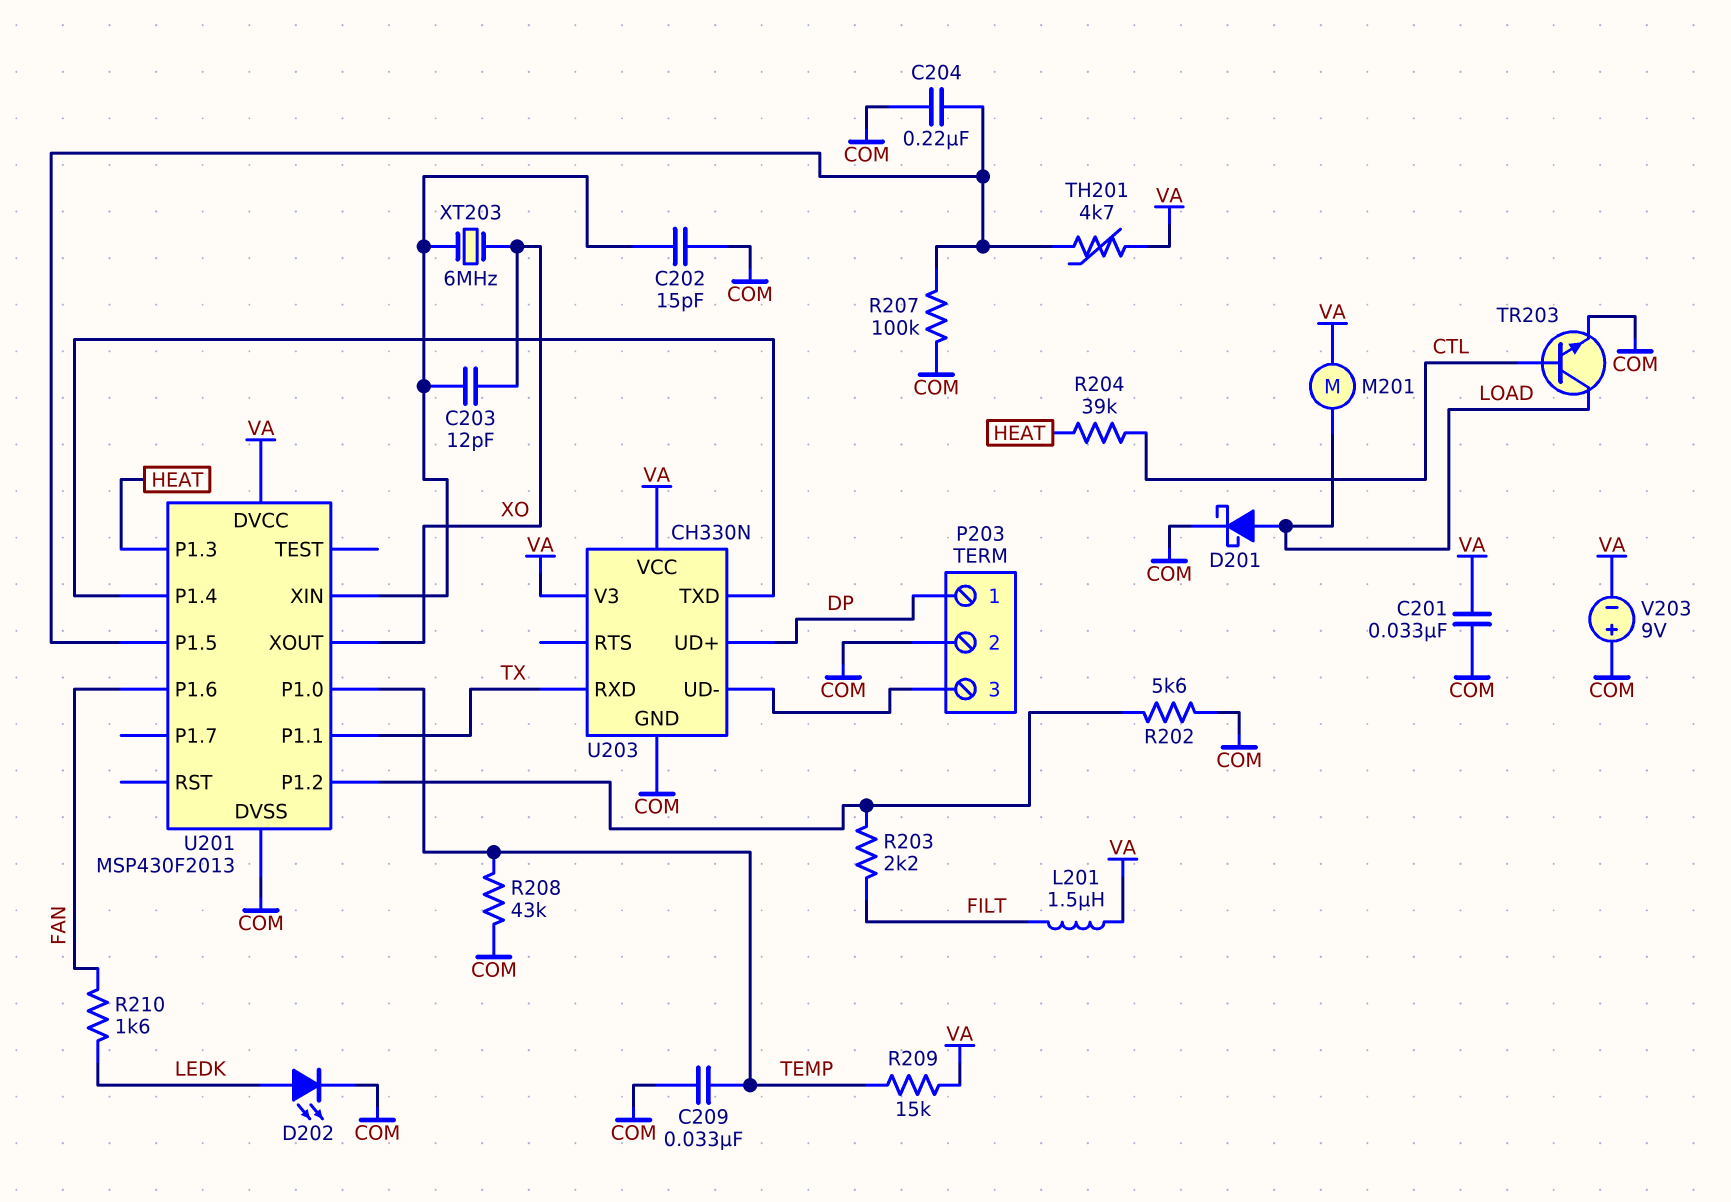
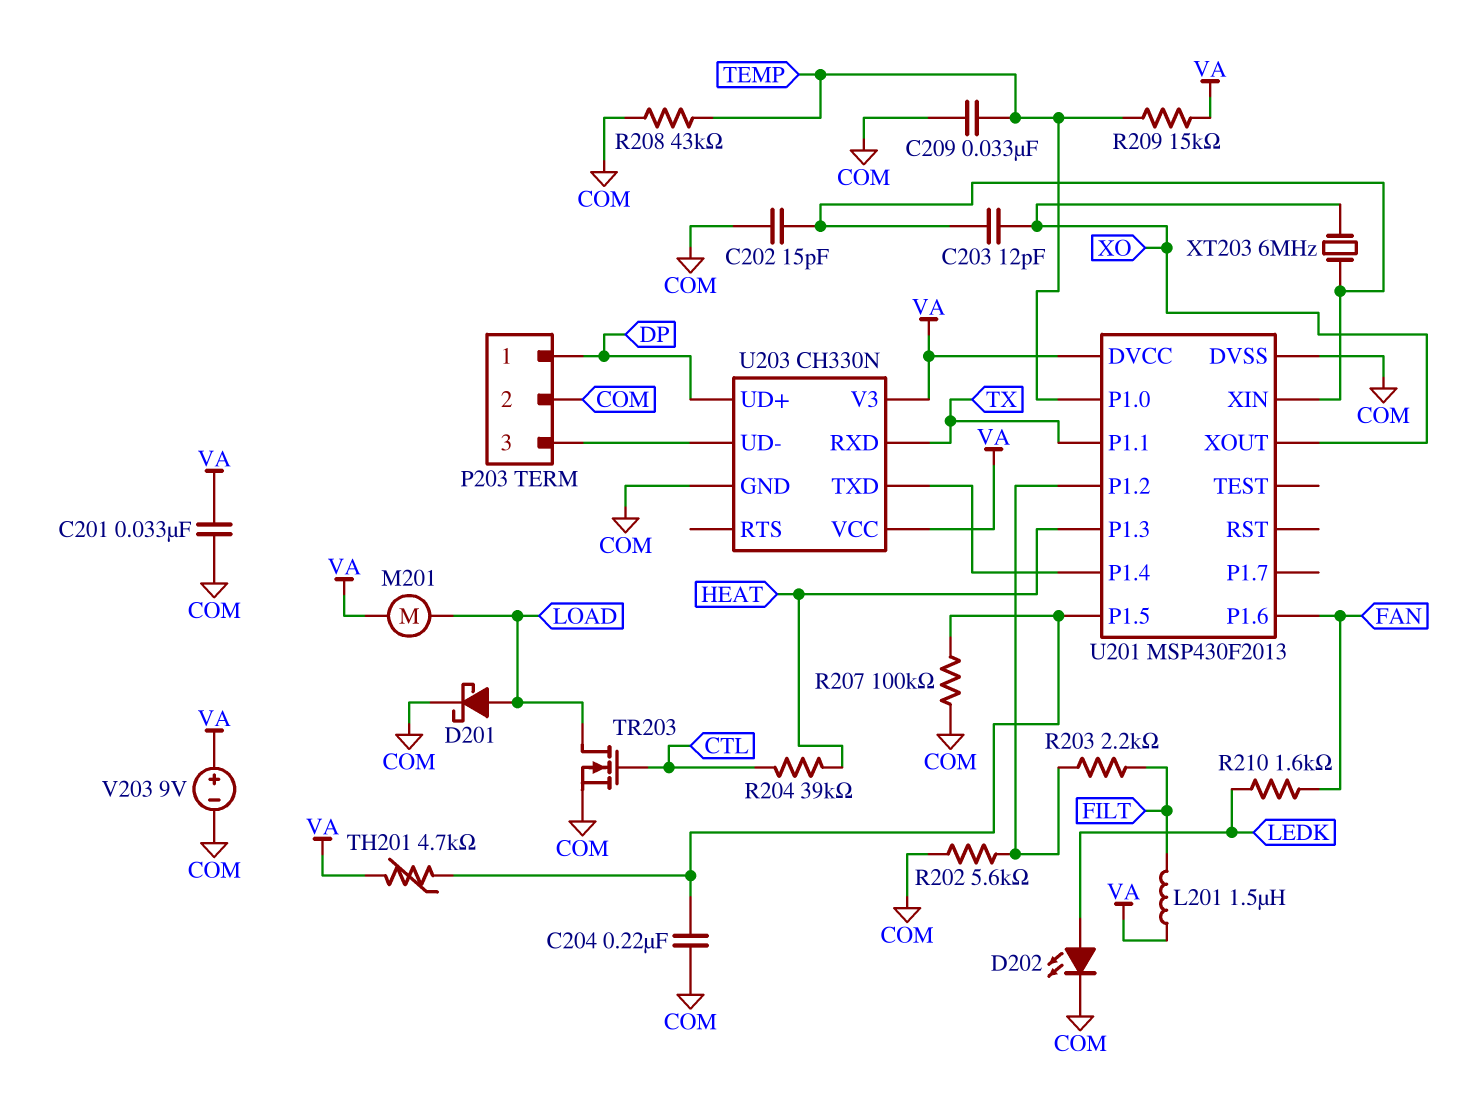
TR203: NPN (B CTL, C LOAD, E COM) -> NMOS (G CTL, D LOAD, S COM)
V203: 9V (plus COM, minus VA) -> 9V (plus VA, minus COM)

